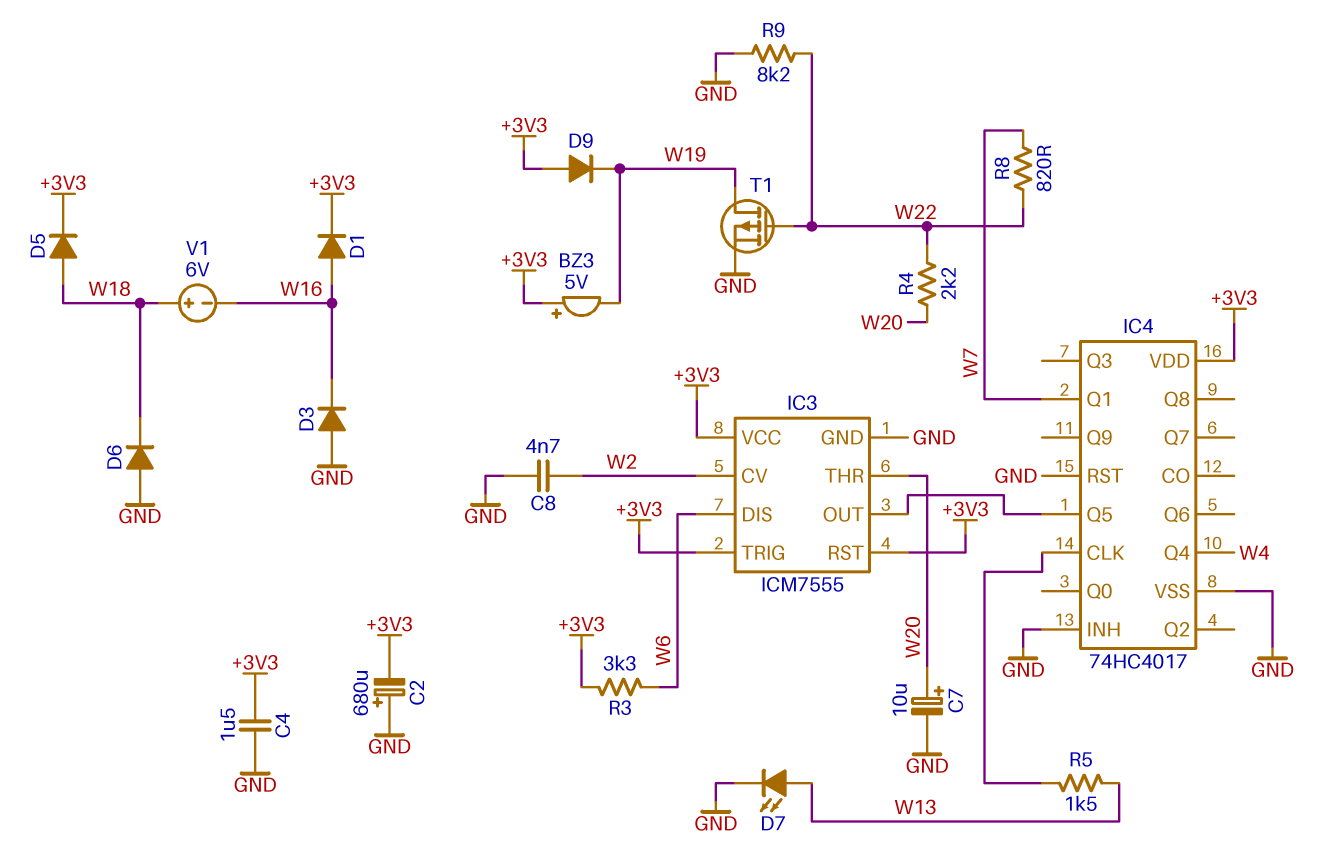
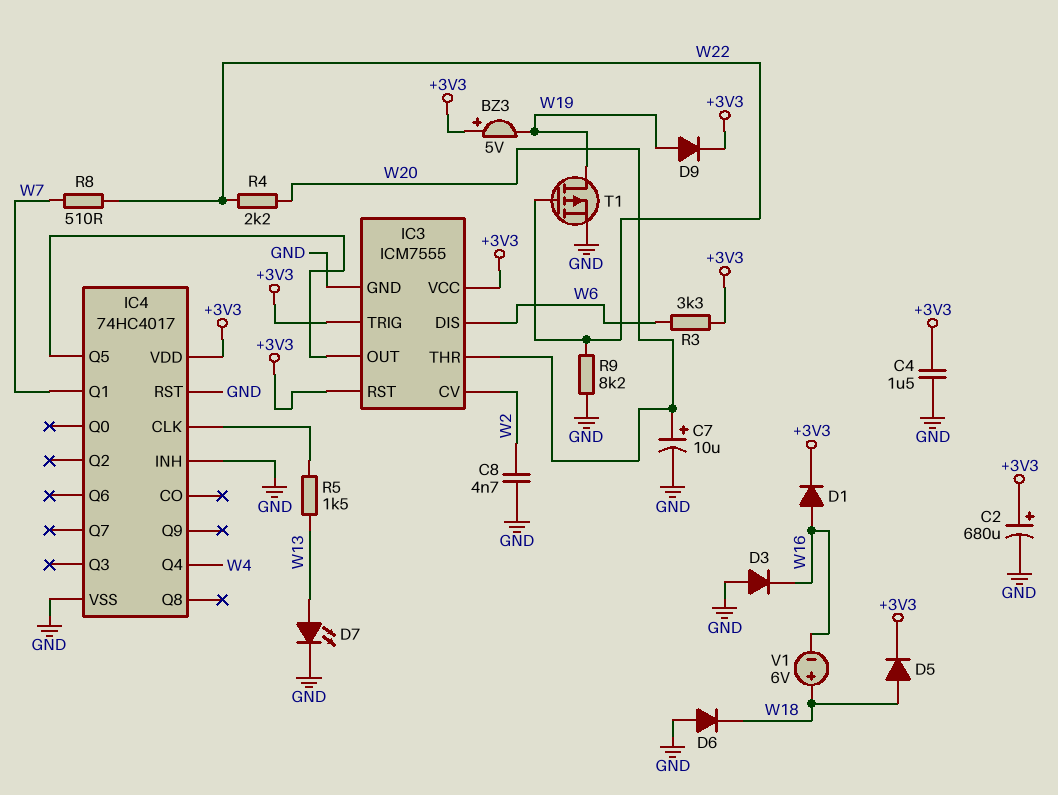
C2: 680uF (plus GND, minus +3V3) -> 680uF (plus +3V3, minus GND)
D9: diode (A +3V3, K W19) -> diode (A W19, K +3V3)
R8: 820 (W7, W22) -> 510 (W7, W22)

